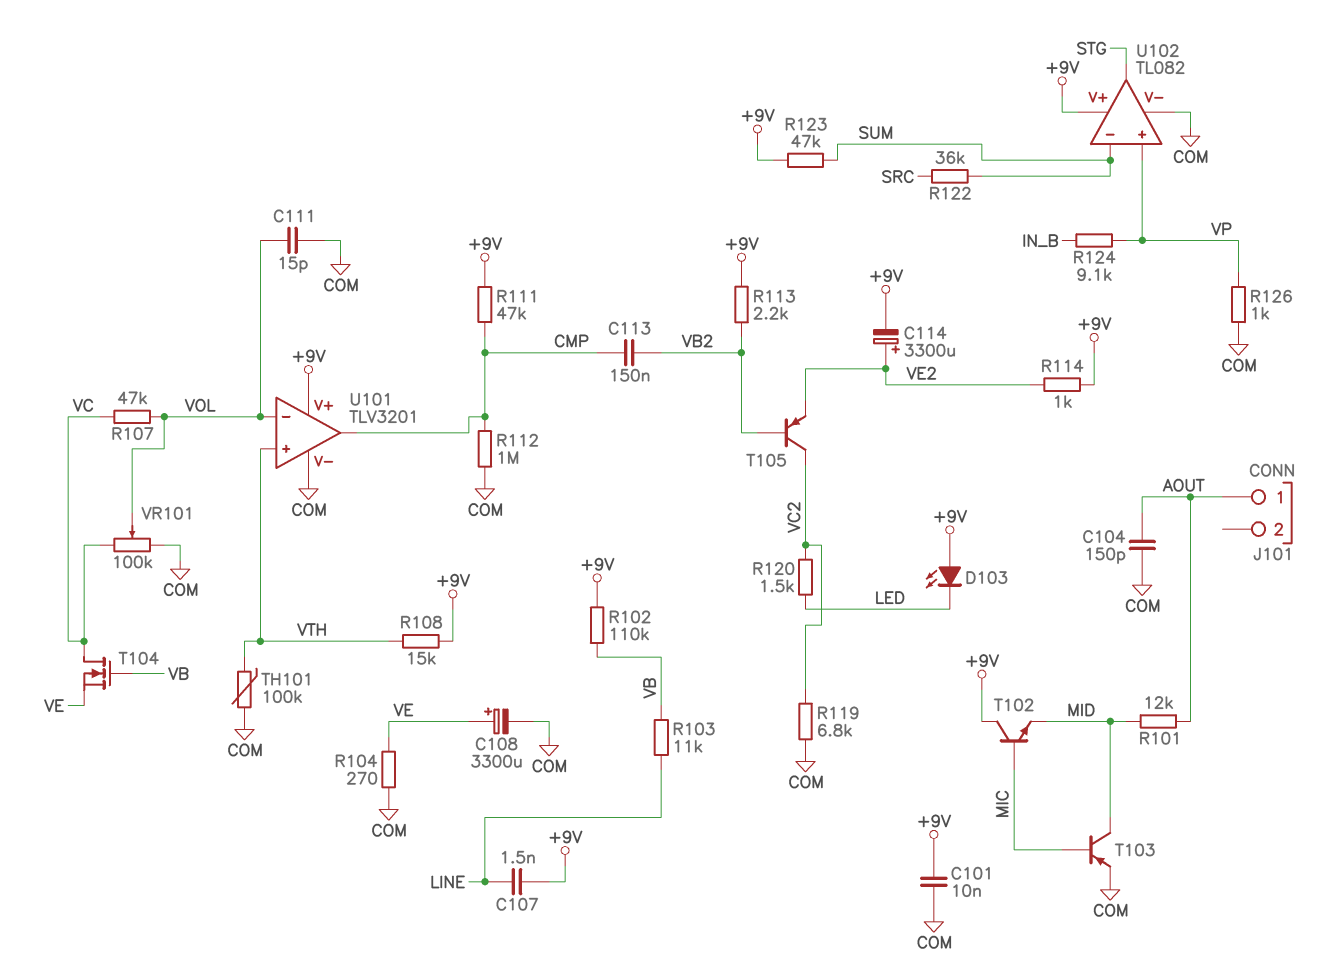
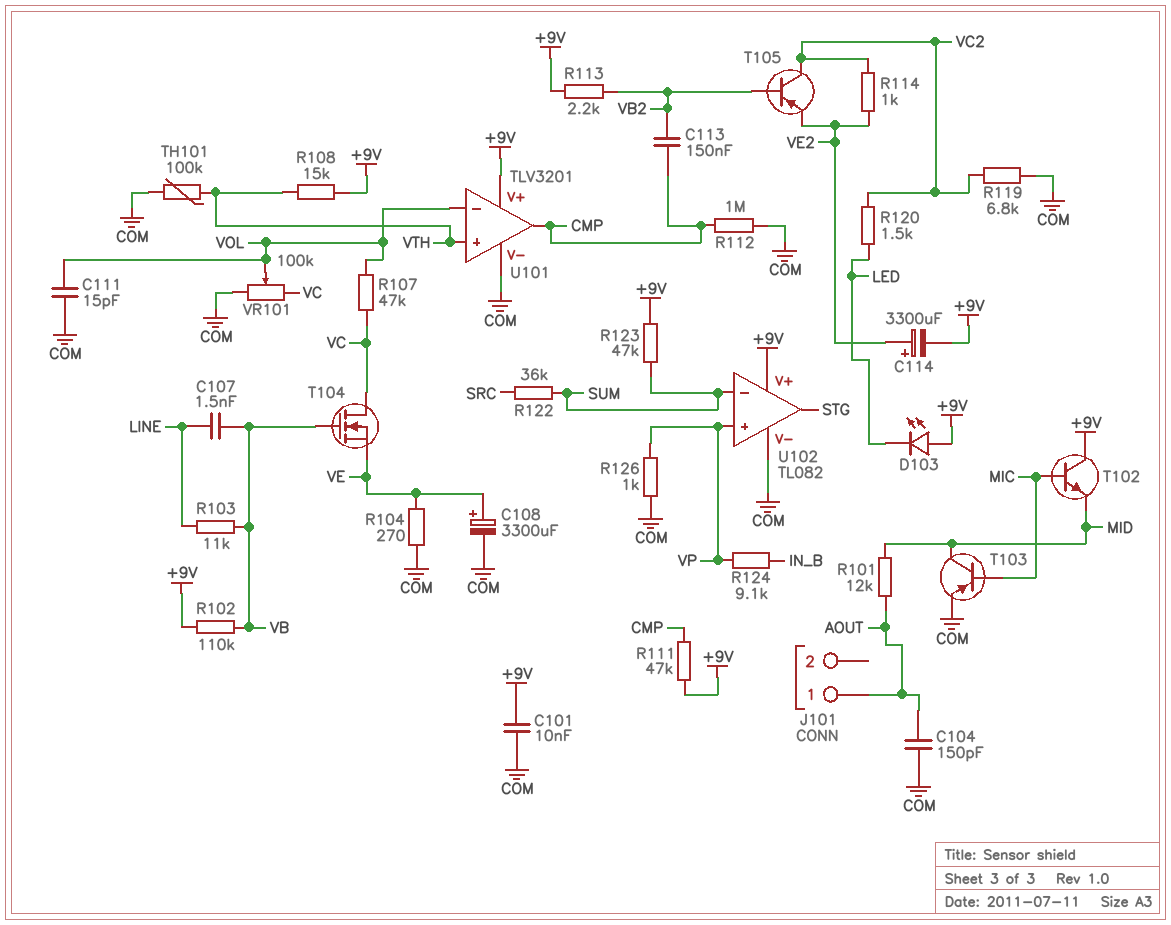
C107: 1.5nF (+9V, LINE) -> 1.5nF (LINE, VB)
R114: 1k (+9V, VE2) -> 1k (VC2, VE2)

